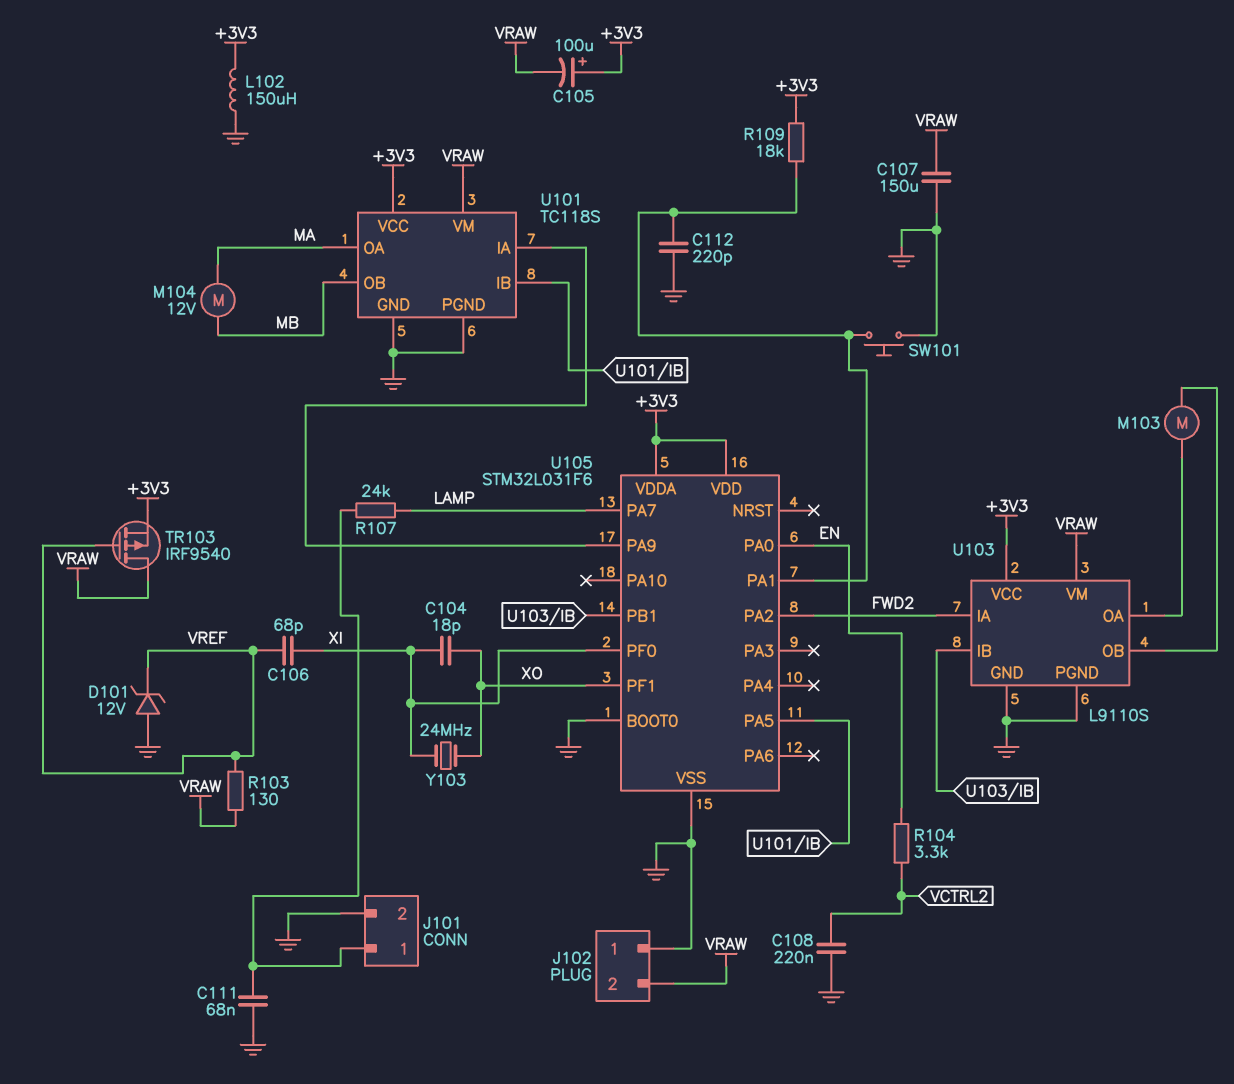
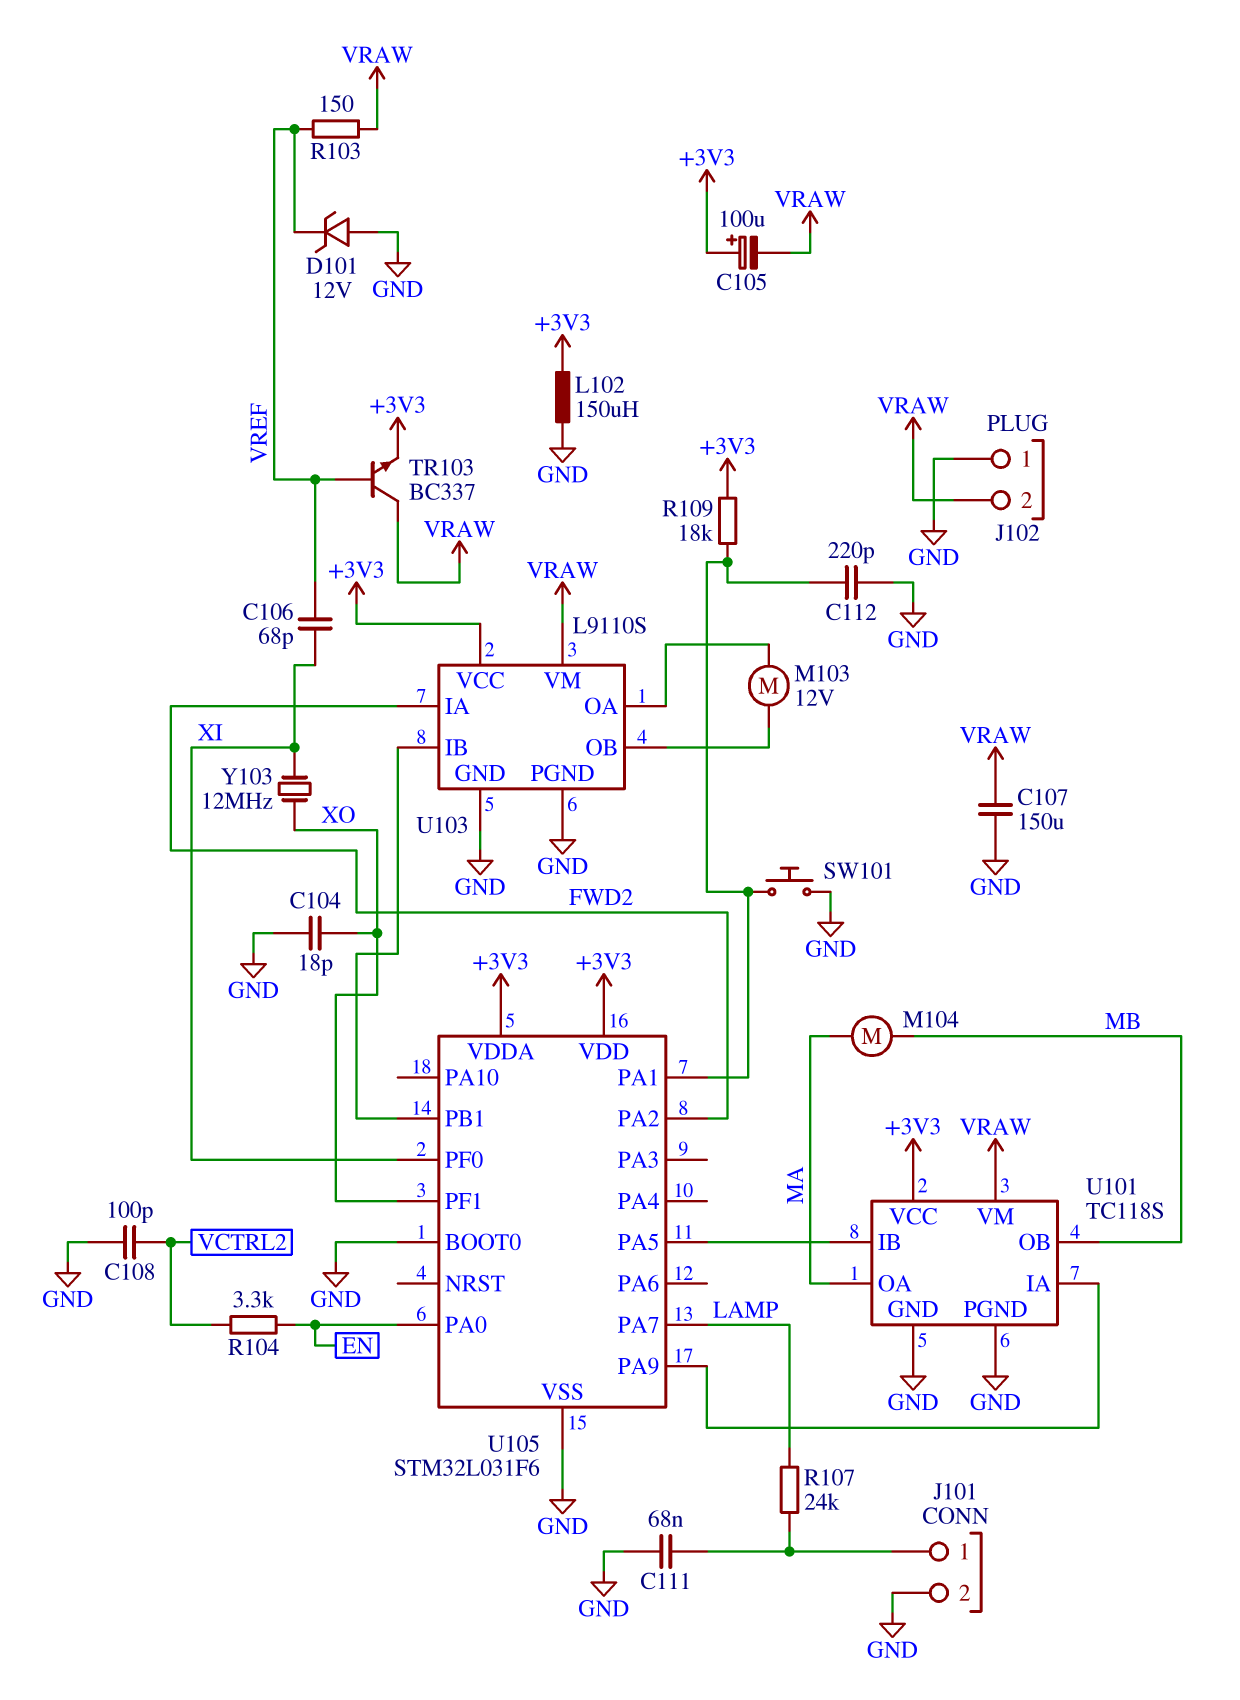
C104: 18pF (XI, XO) -> 18pF (GND, XO)
C108: 220nF (GND, VCTRL2) -> 100pF (GND, VCTRL2)
M103: motor (U103/OA, U103/OB) -> motor 12V (U103/OA, U103/OB)
M104: motor 12V (MA, MB) -> motor (MA, MB)
R103: 130 (VRAW, VREF) -> 150 (VRAW, VREF)
TR103: PMOS IRF9540 (G VREF, D VRAW, S +3V3) -> NPN BC337 (B VREF, C VRAW, E +3V3)
Y103: 24MHz (XI, XO) -> 12MHz (XI, XO)

